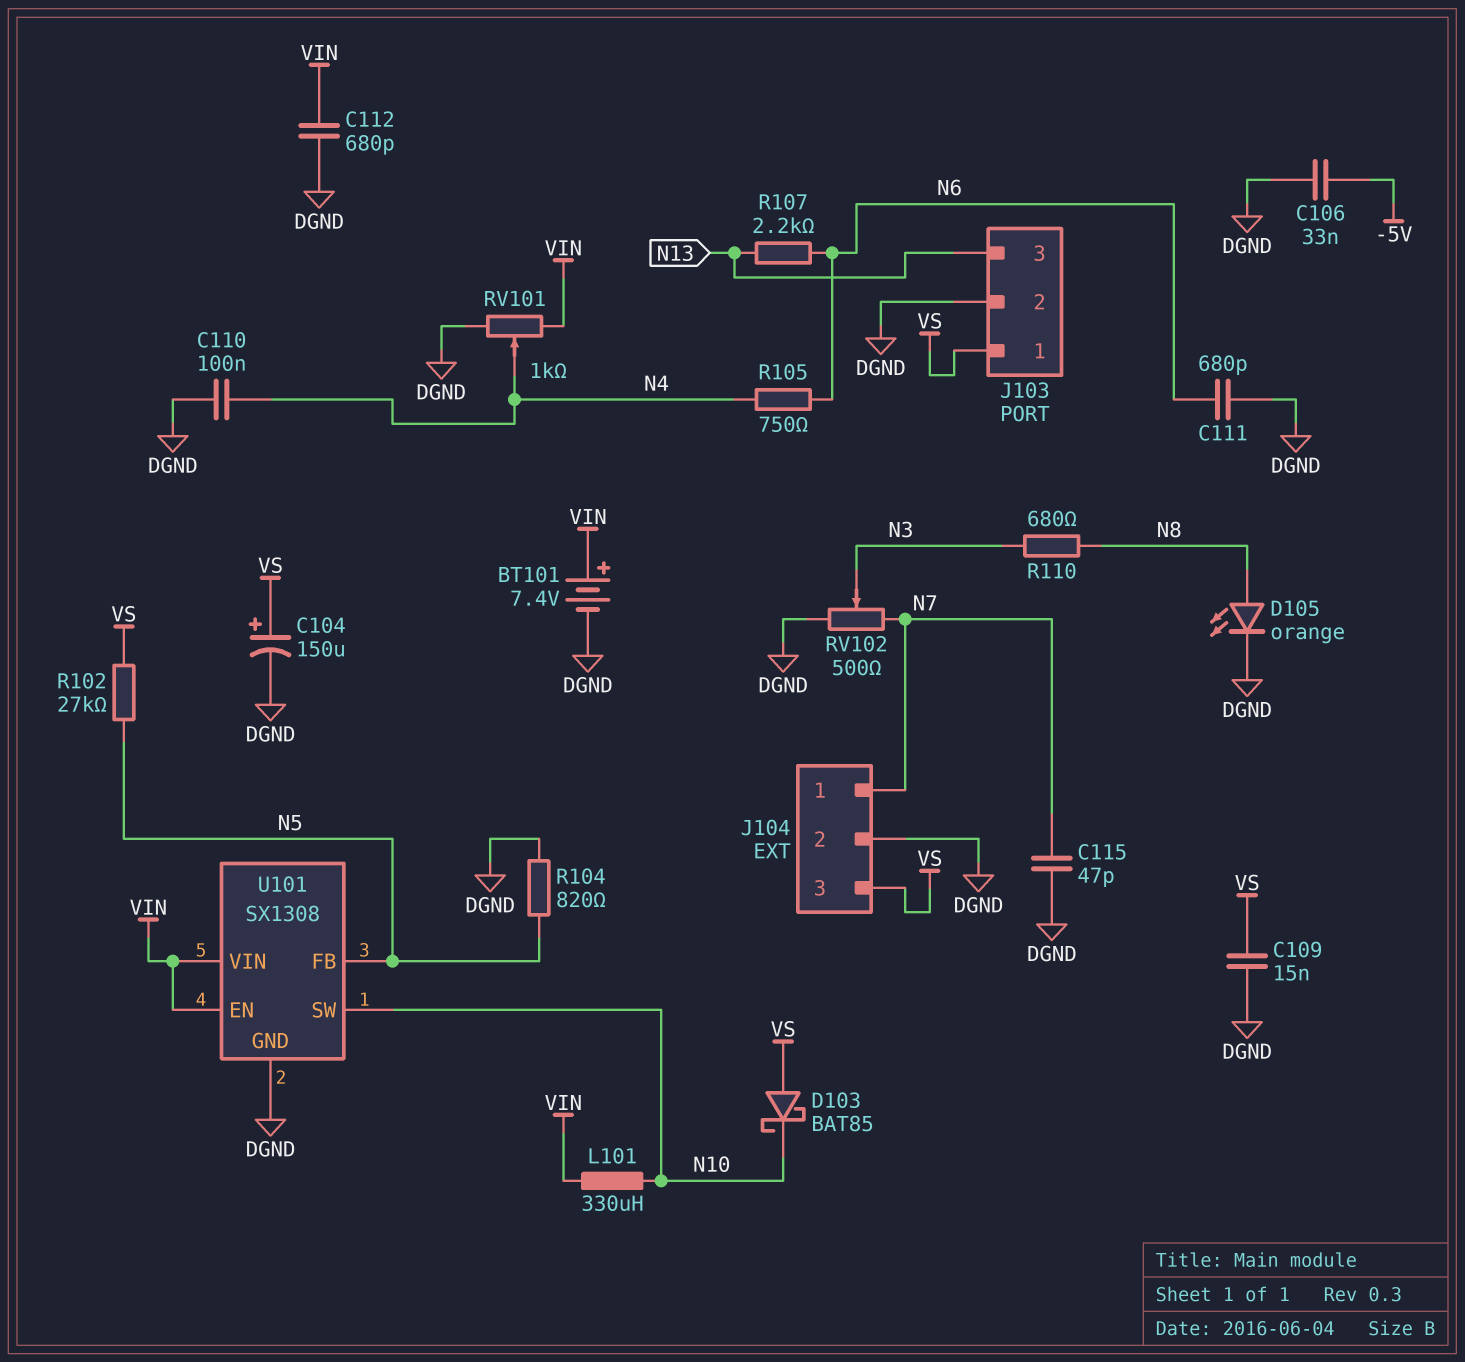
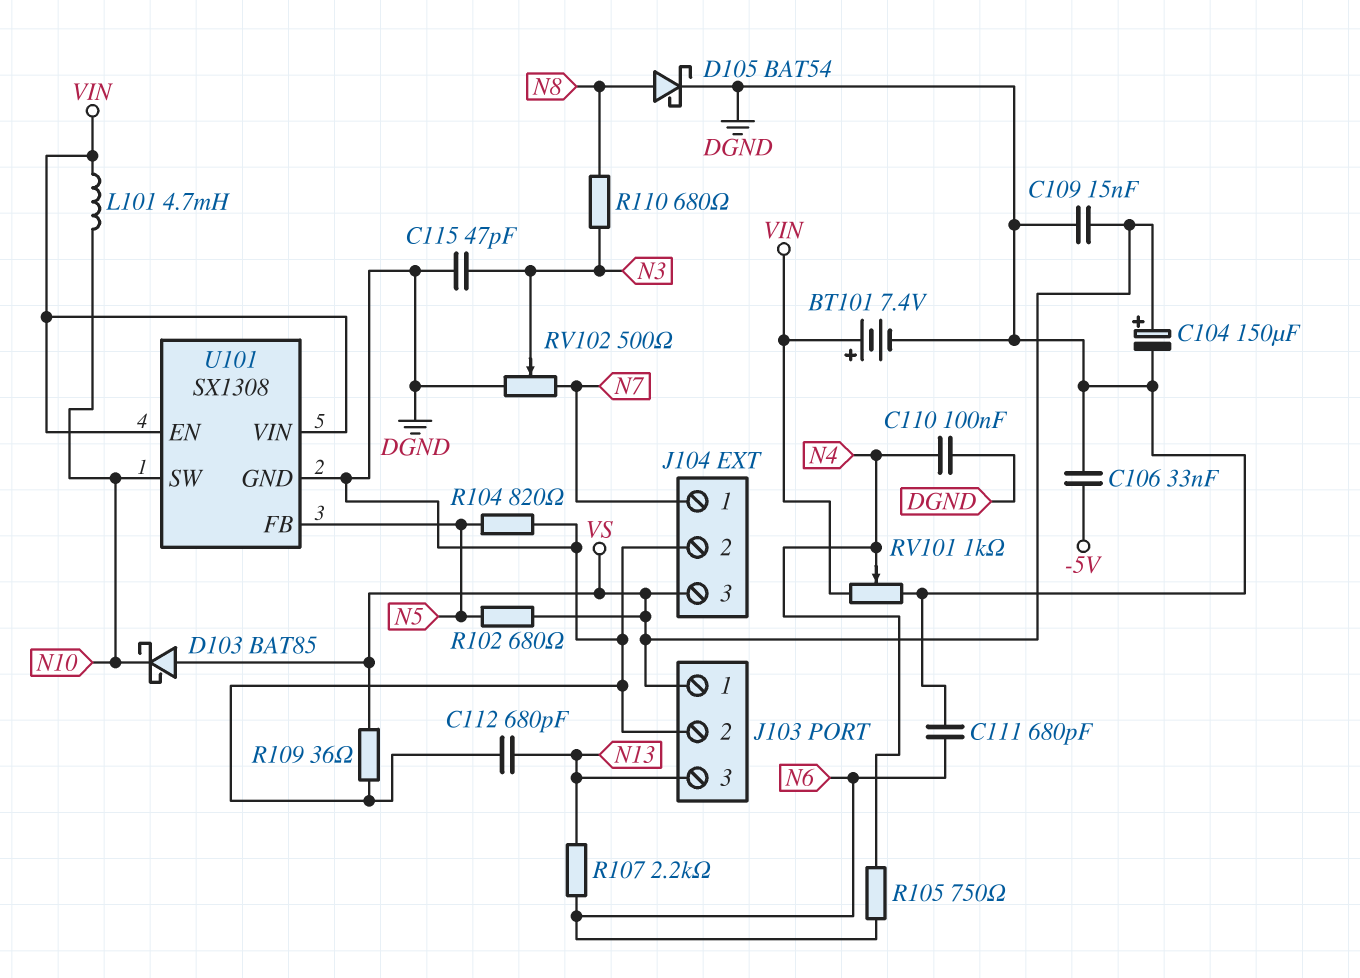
C112: 680pF (DGND, VIN) -> 680pF (DGND, N13)
C115: 47pF (DGND, N7) -> 47pF (DGND, N3)
D105: LED orange (A N8, K DGND) -> schottky BAT54 (A N8, K DGND)
L101: 330uH (N10, VIN) -> 4.7mH (N10, VIN)
R102: 27k (N5, VS) -> 680 (N5, VS)
R109: none -> 36 (DGND, VS)

